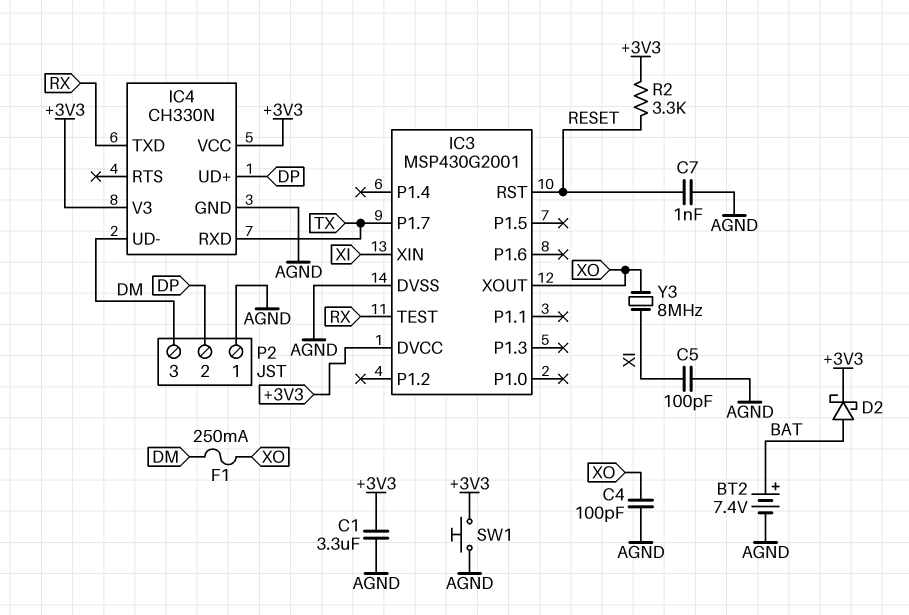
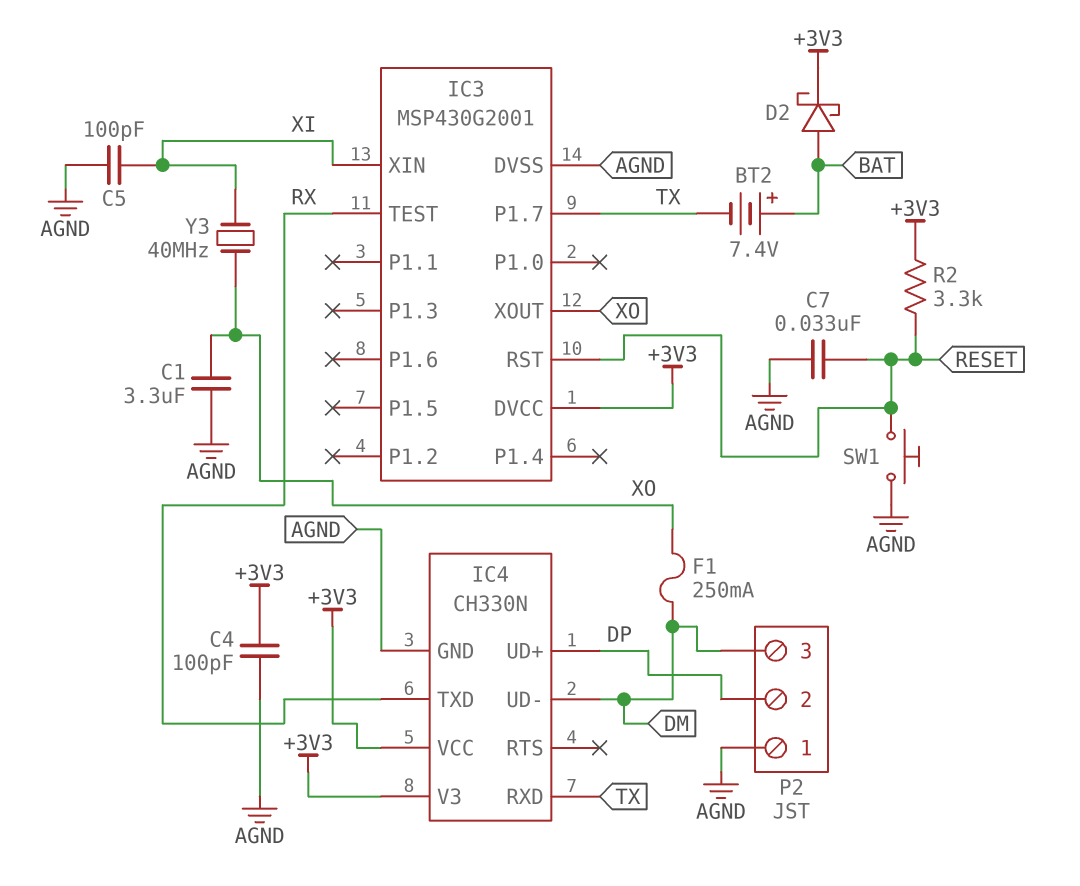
BT2: 7.4V (plus BAT, minus AGND) -> 7.4V (plus BAT, minus TX)
C1: 3.3uF (+3V3, AGND) -> 3.3uF (AGND, XO)
C4: 100pF (AGND, XO) -> 100pF (+3V3, AGND)
C7: 1nF (AGND, RESET) -> 33nF (AGND, RESET)
SW1: button (+3V3, AGND) -> button (AGND, RESET)
Y3: 8MHz (XI, XO) -> 40MHz (XI, XO)

